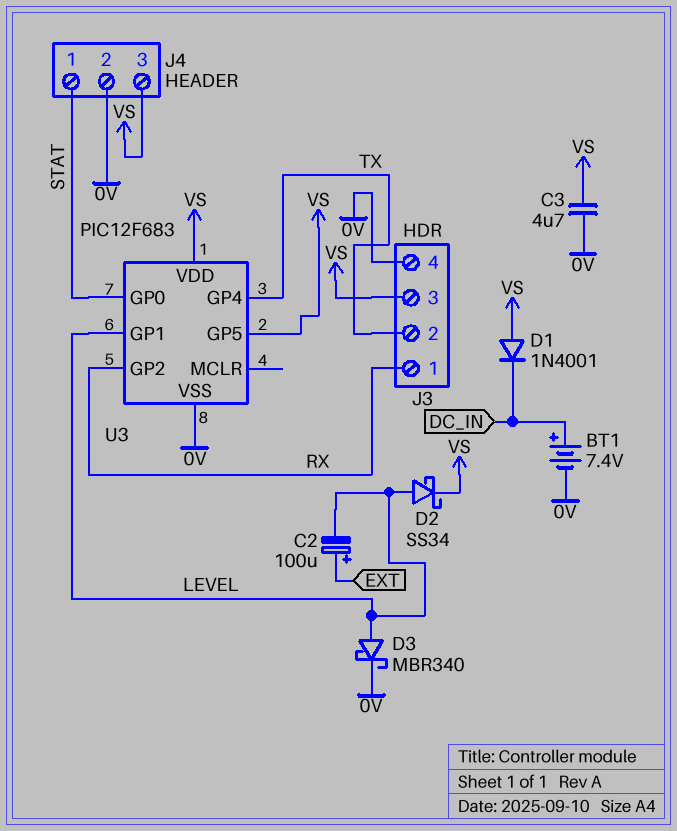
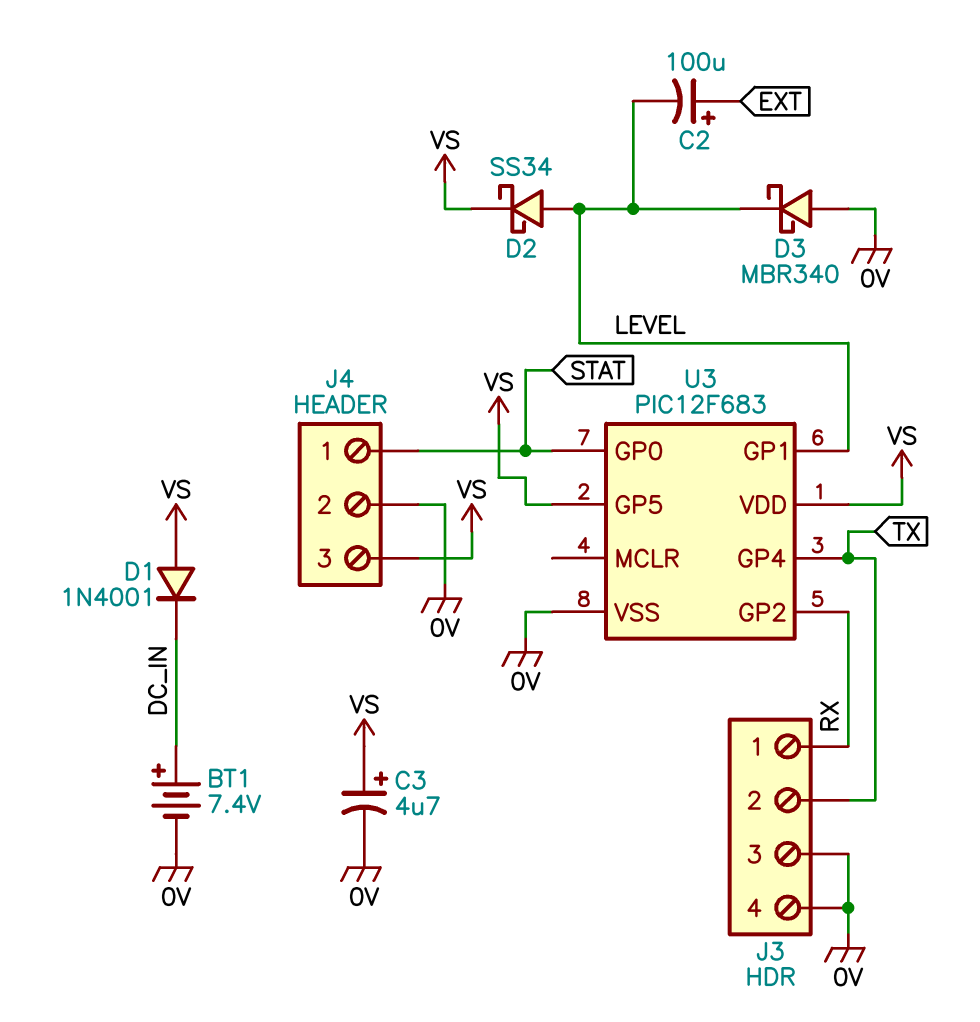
C3: 4.7uF (0V, VS) -> 4.7uF (plus VS, minus 0V)
D3: schottky MBR340 (A LEVEL, K 0V) -> schottky MBR340 (A 0V, K LEVEL)
J3 pin 3: VS -> 0V

